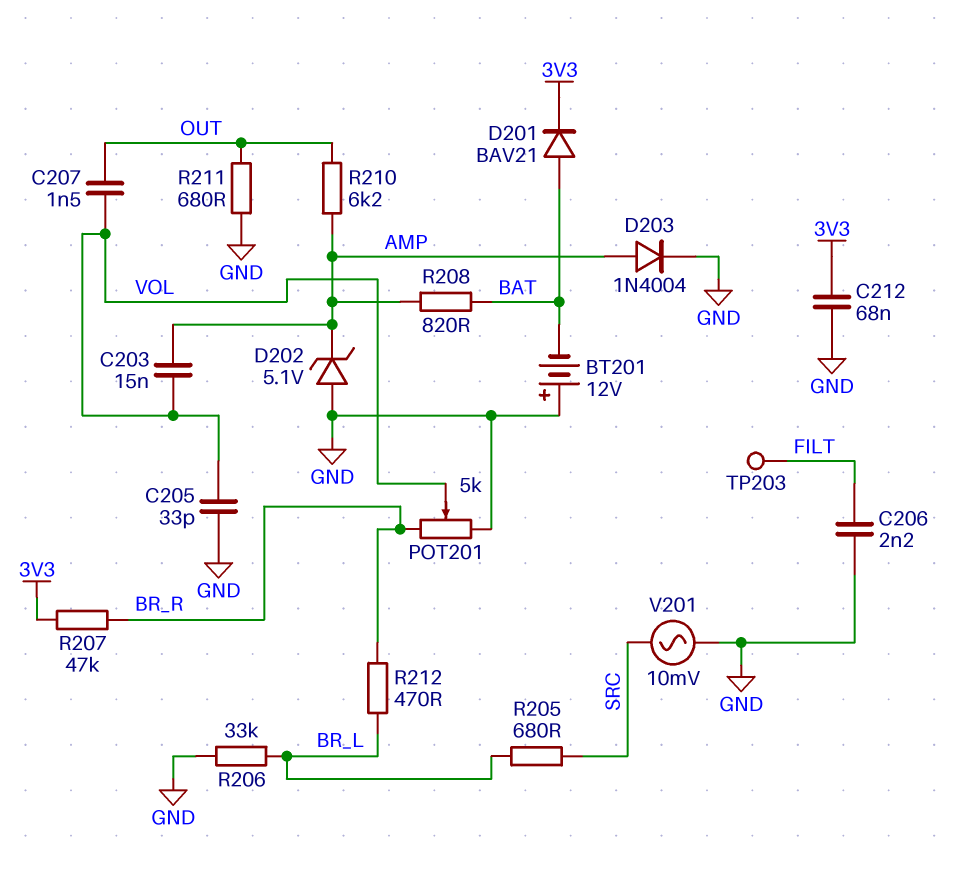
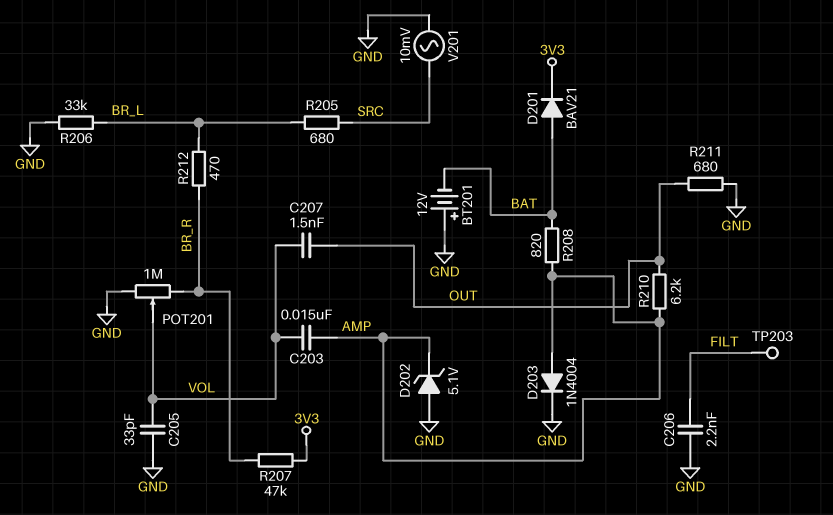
C212: 68nF (3V3, GND) -> none
POT201: 5k (BR_R, GND, wiper VOL) -> 1M (BR_R, GND, wiper VOL)

